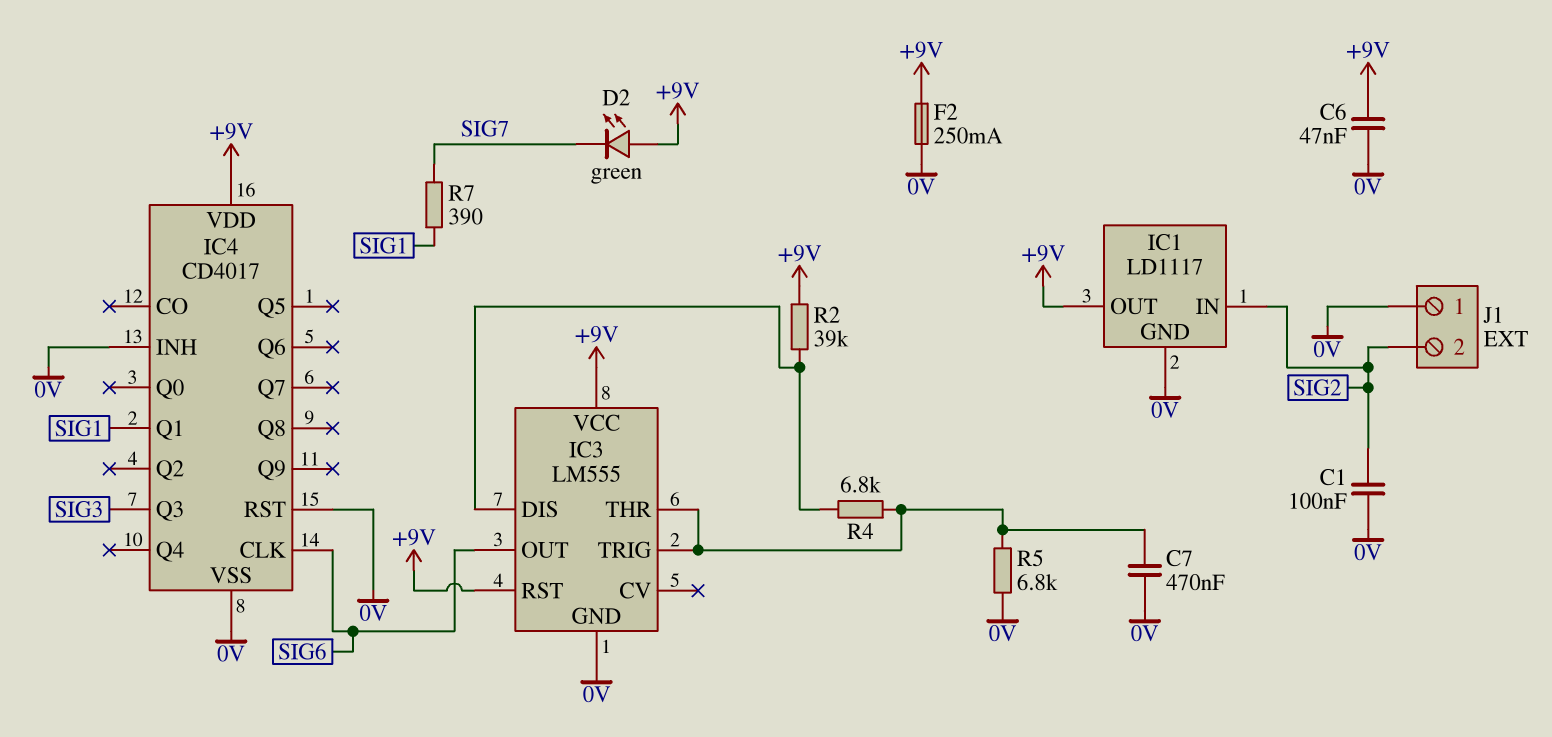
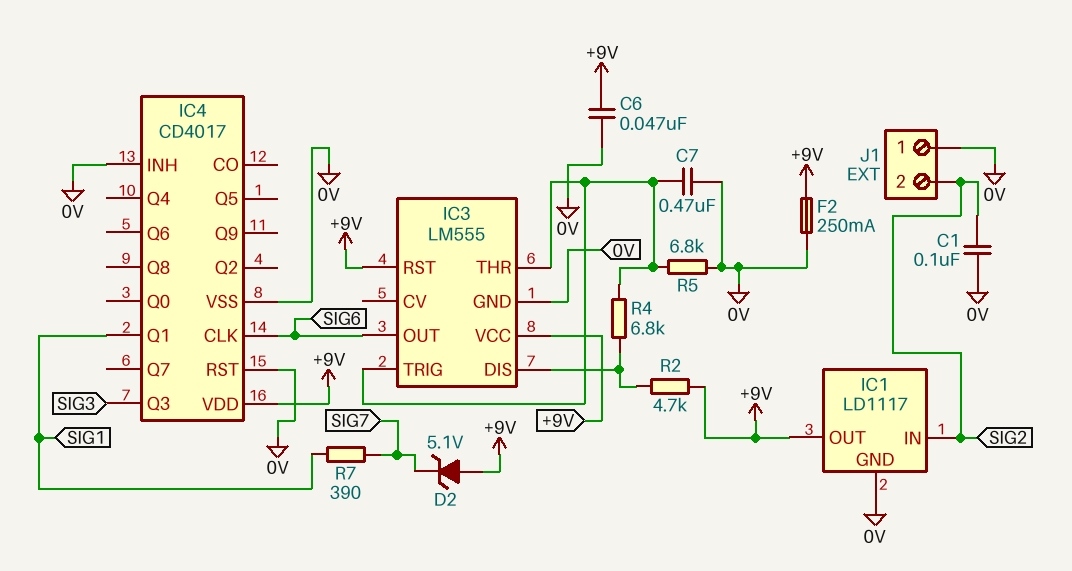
D2: LED green (A +9V, K SIG7) -> zener 5.1V (A +9V, K SIG7)
R2: 39k (+9V, IC3/DIS) -> 4.7k (+9V, IC3/DIS)

